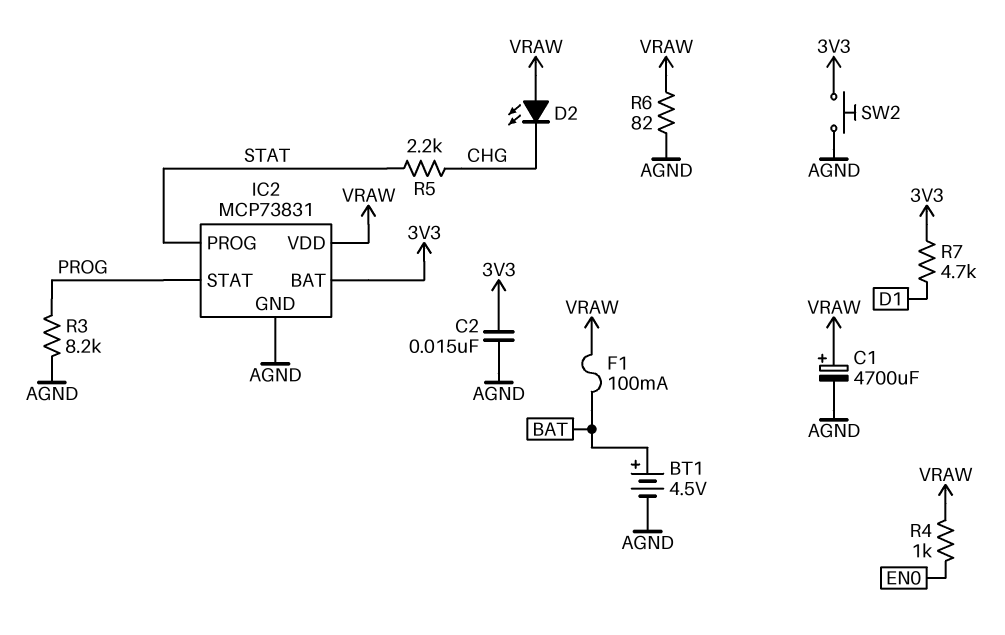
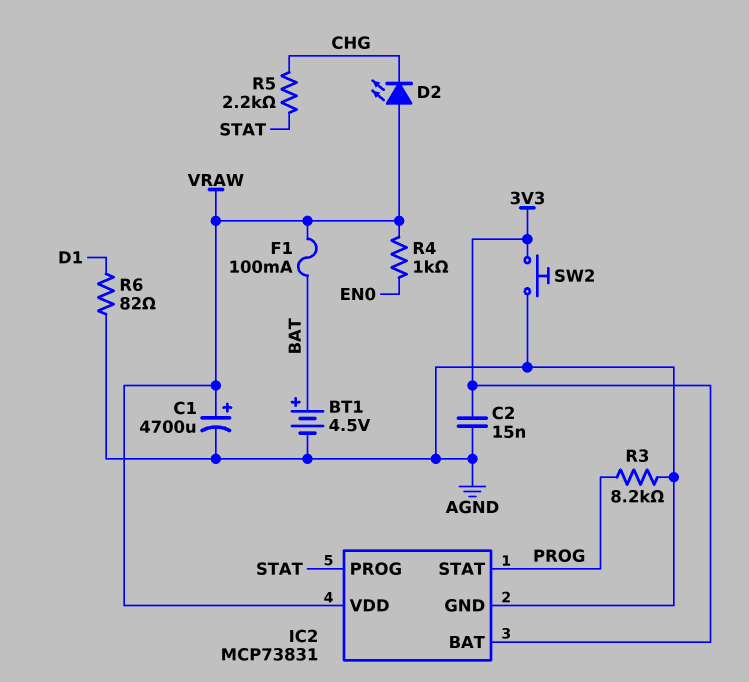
R6: 82 (AGND, VRAW) -> 82 (AGND, D1)
R7: 4.7k (3V3, D1) -> none

